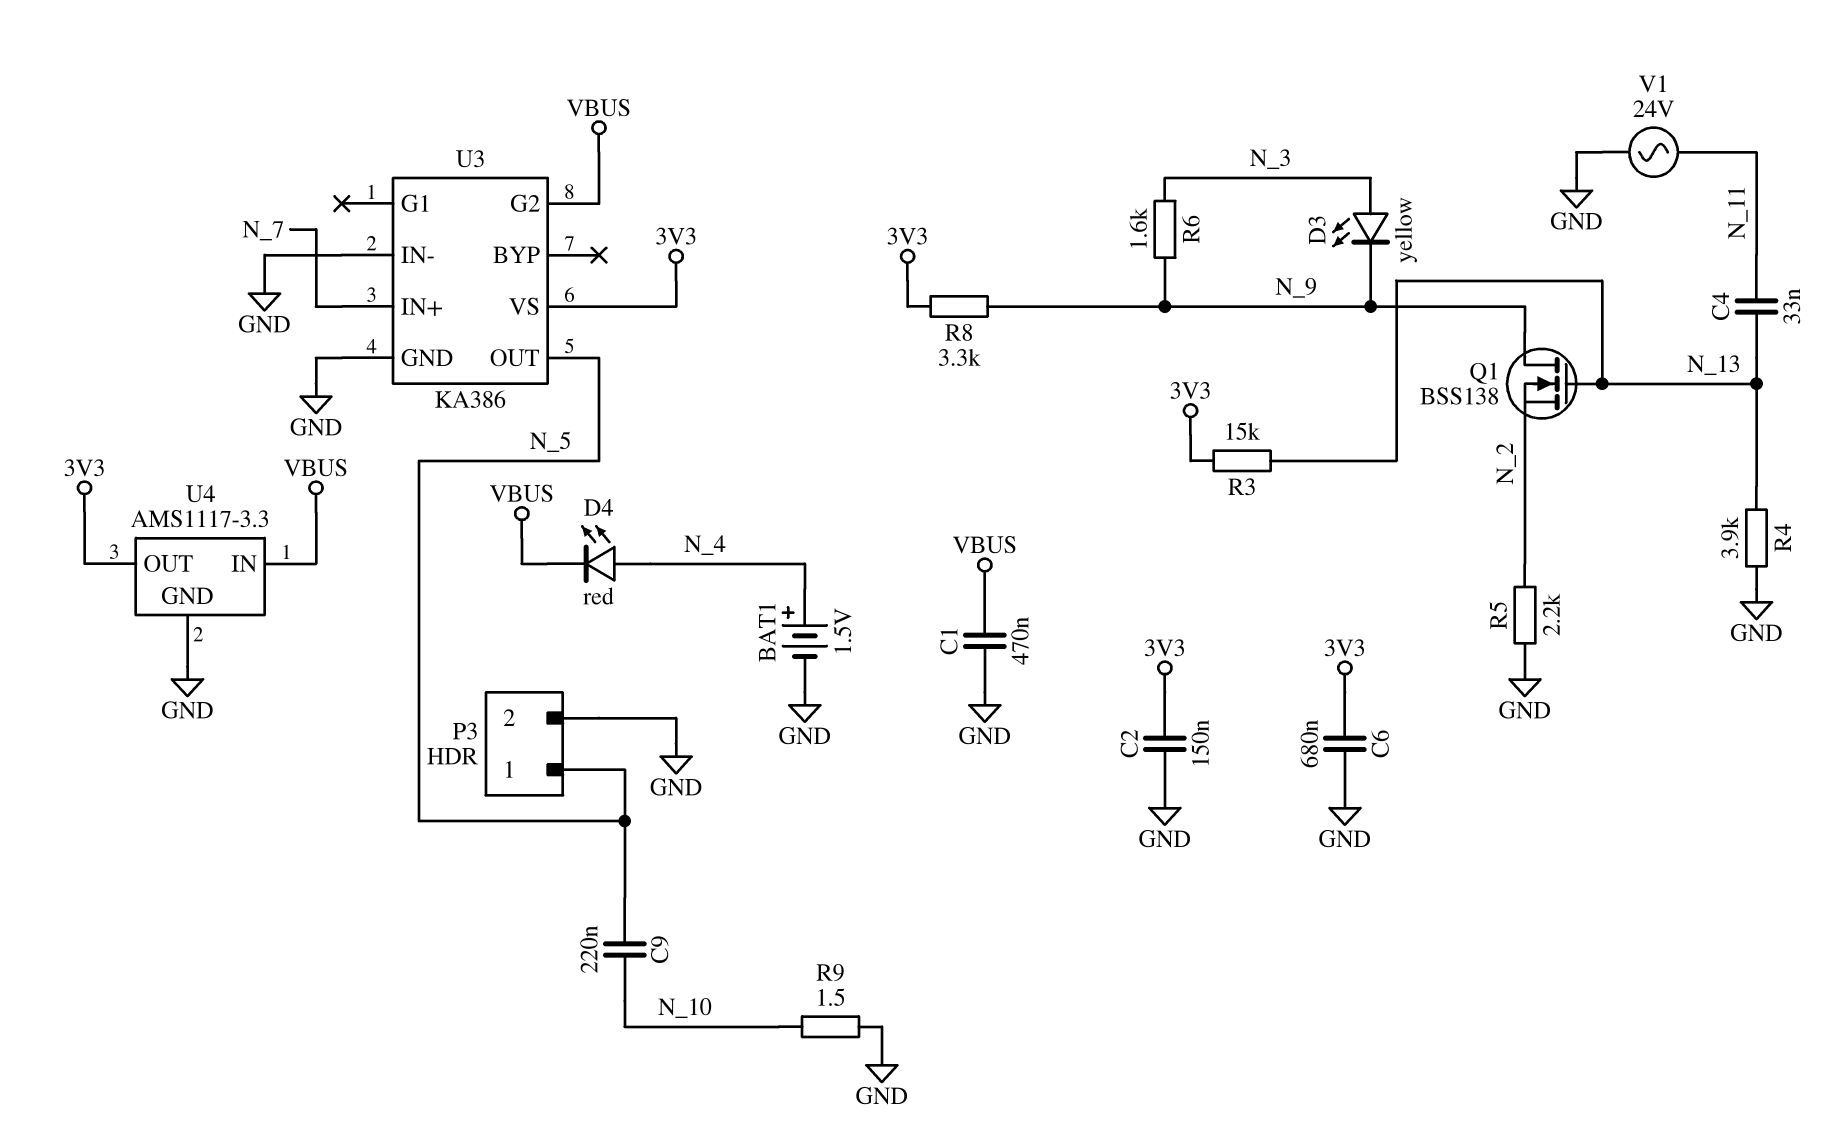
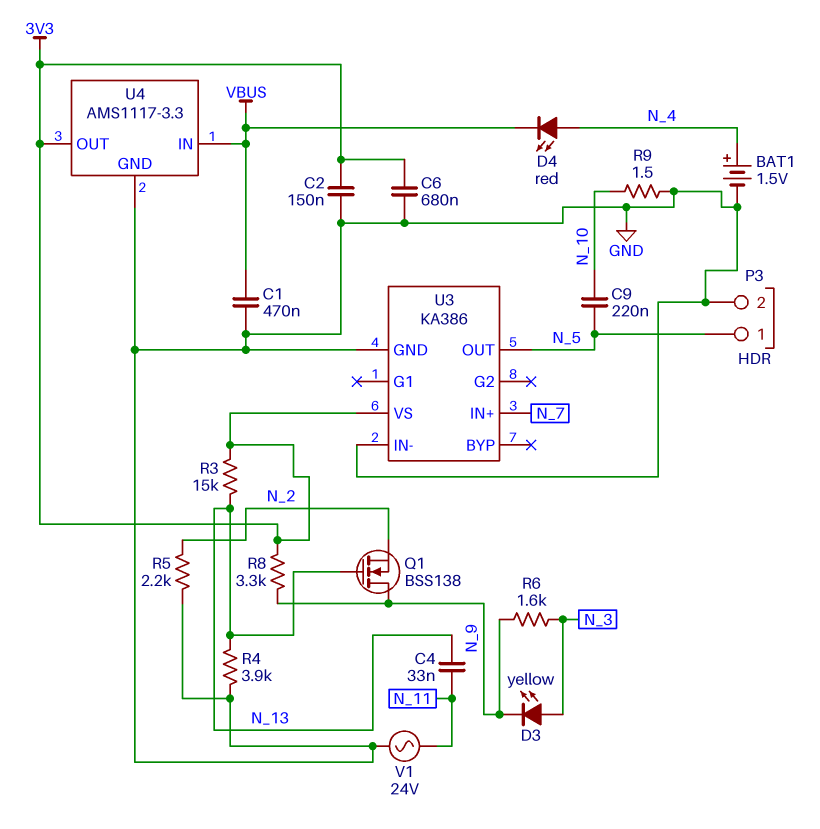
U3 pin G2: VBUS -> none

